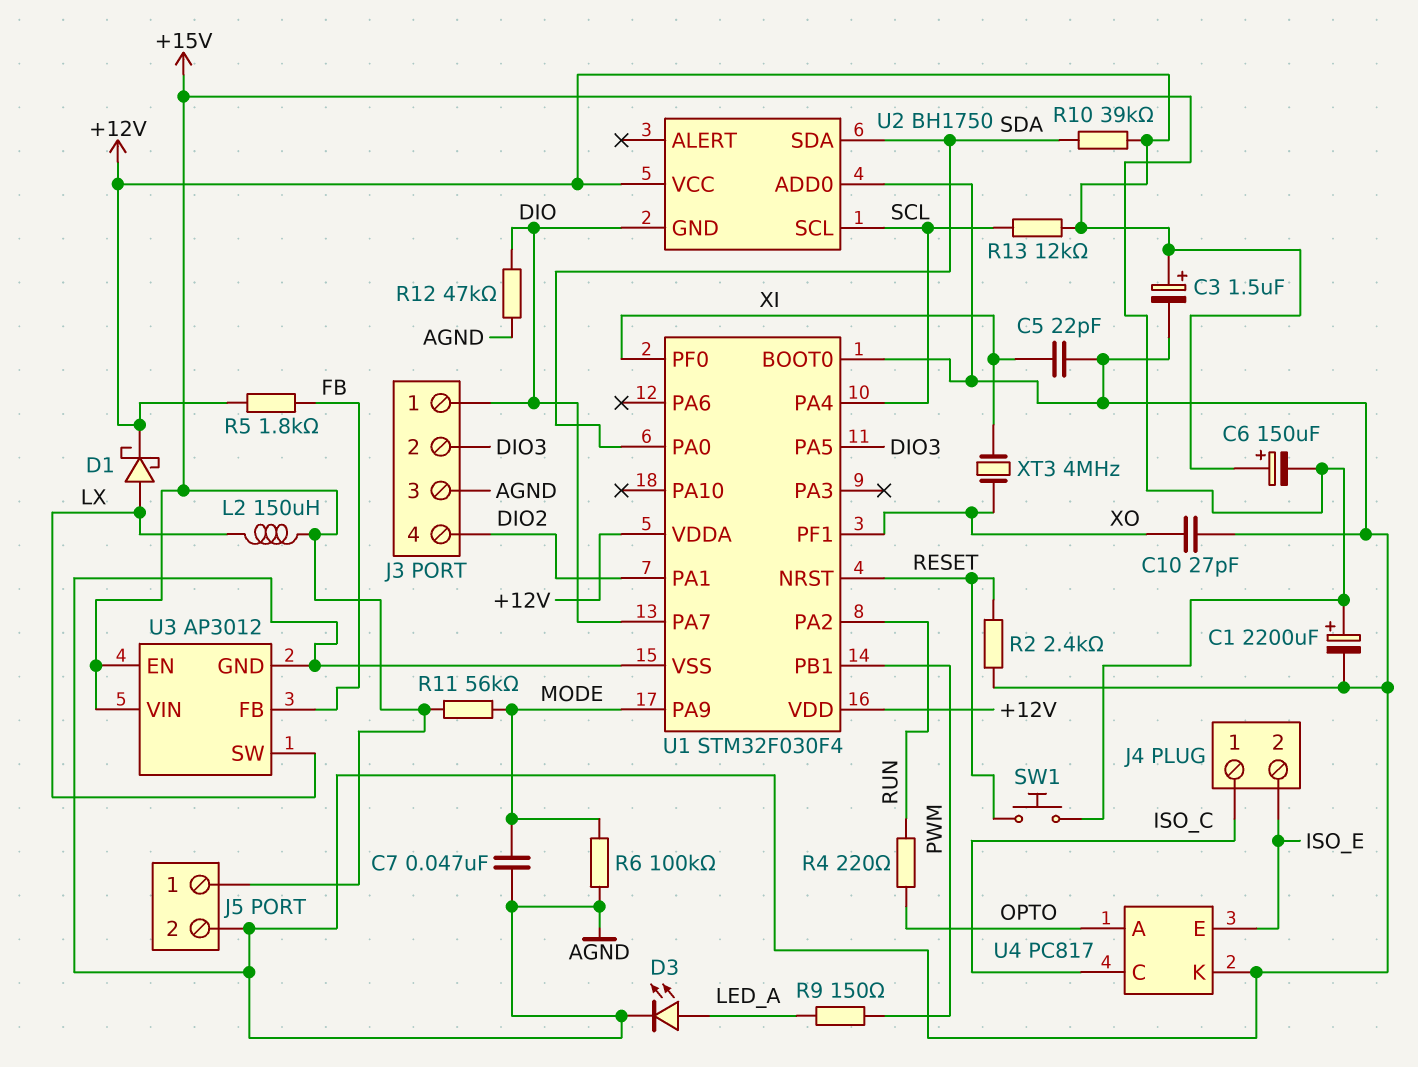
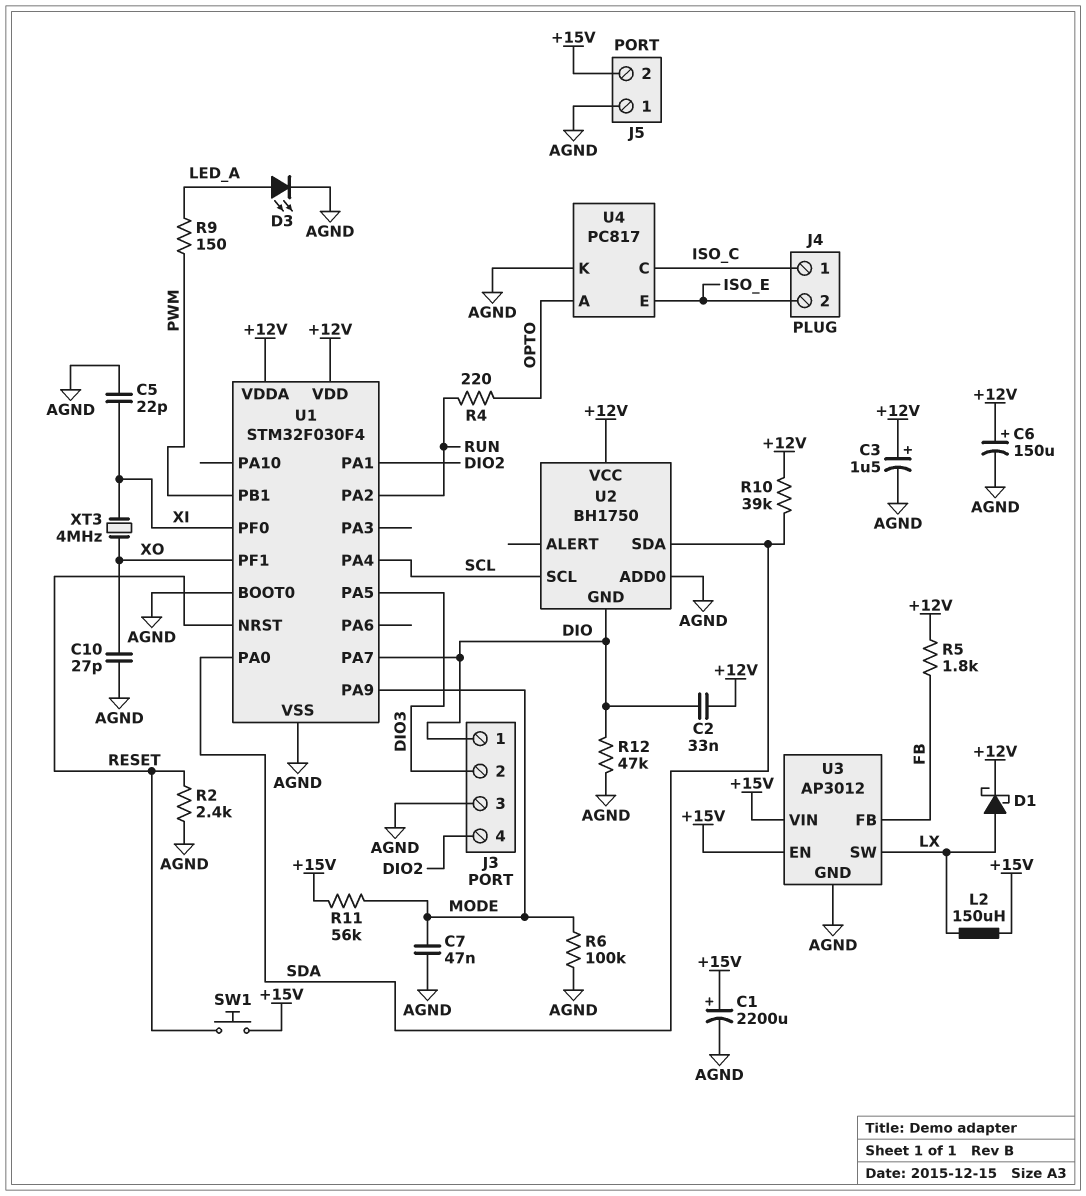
C2: none -> 33nF (+12V, DIO)
C6: 150uF (plus +12V, minus +15V) -> 150uF (plus +12V, minus AGND)
J5 pin 1: +15V -> AGND
J5 pin 2: AGND -> +15V
R13: 12k (+12V, SCL) -> none

